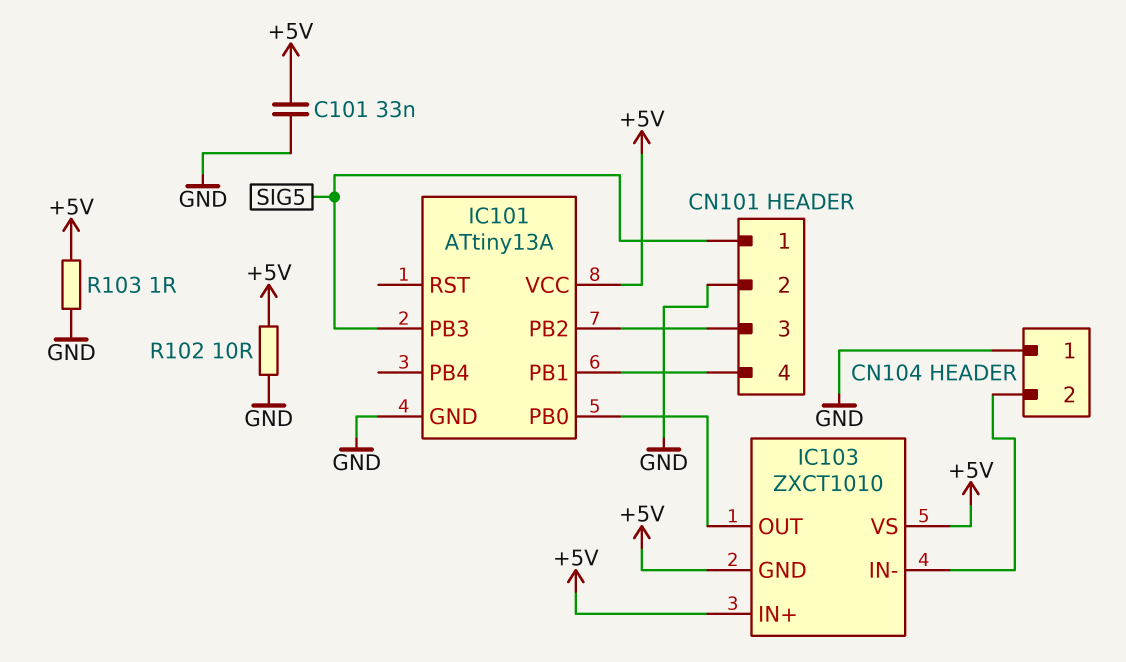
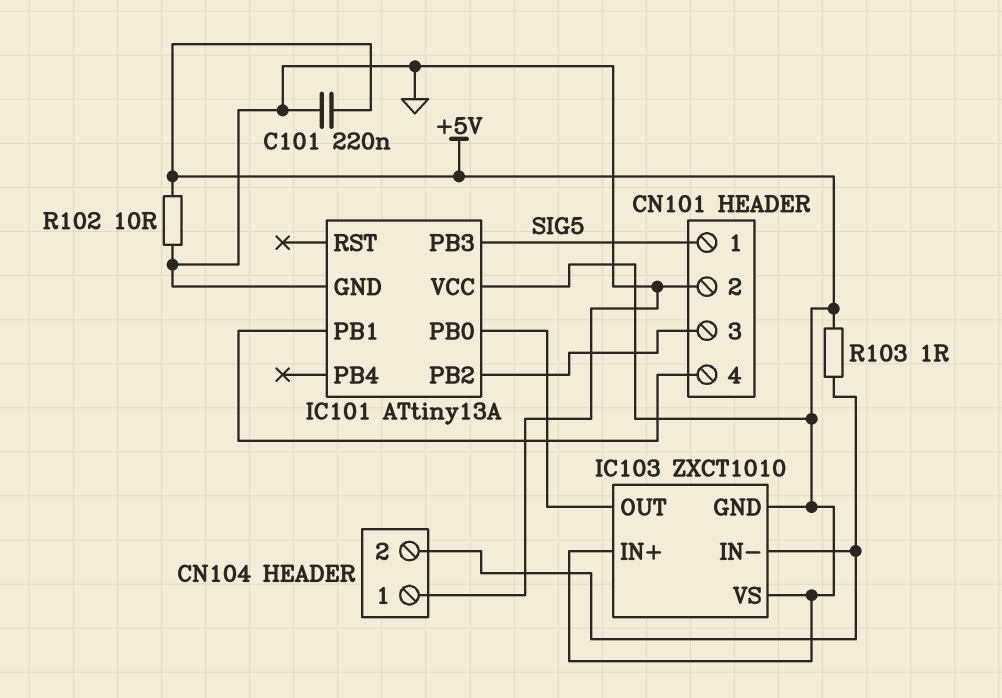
C101: 33nF (+5V, GND) -> 220nF (+5V, GND)
R103: 1 (+5V, GND) -> 1 (+5V, CN104/2)

